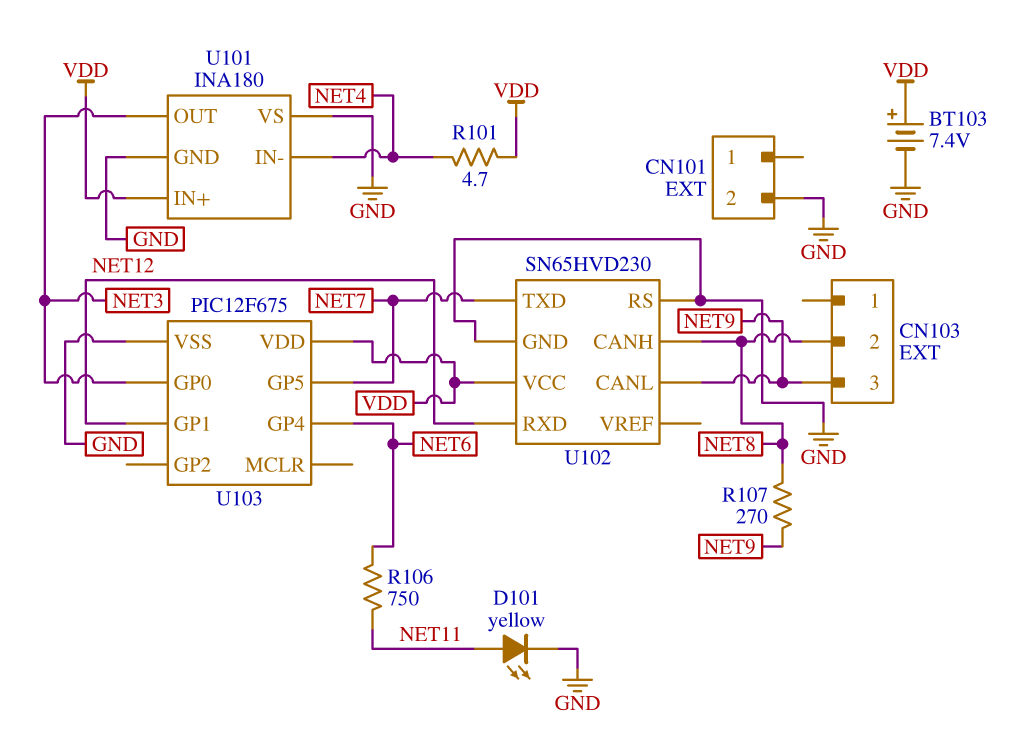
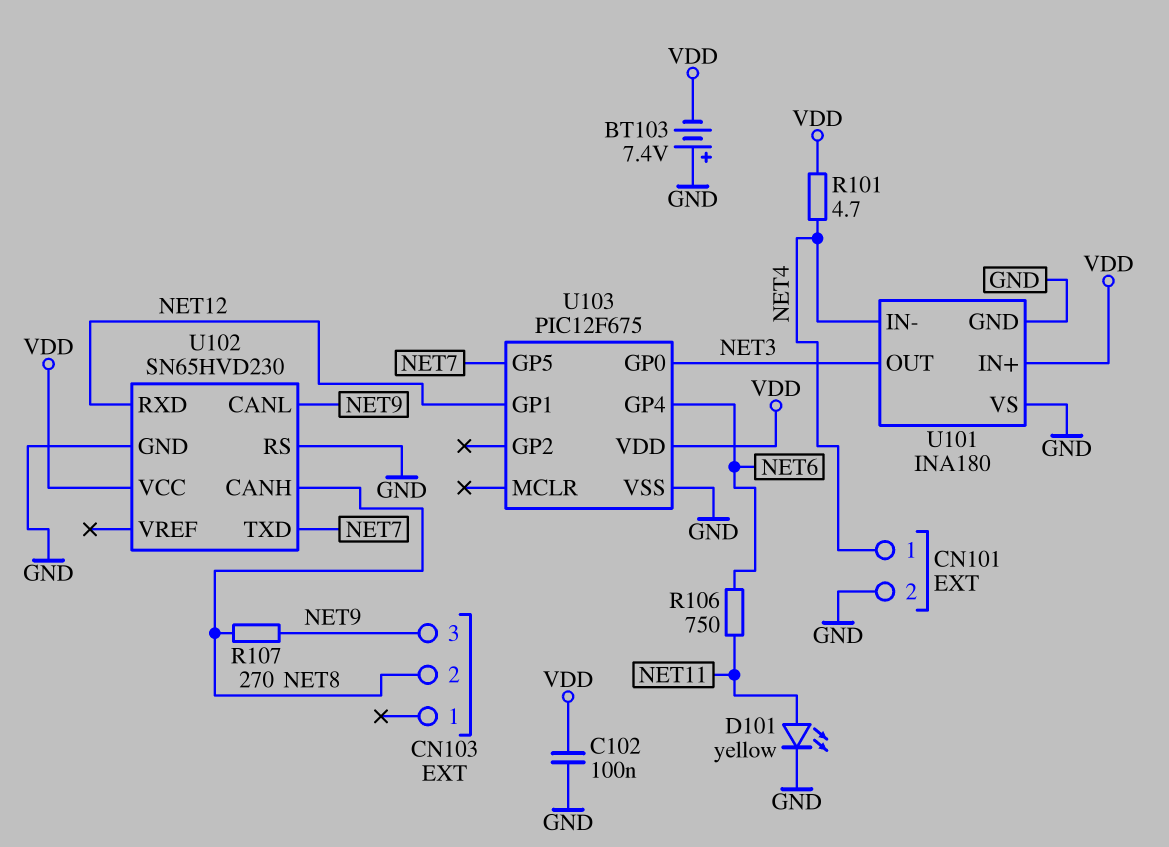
BT103: 7.4V (plus VDD, minus GND) -> 7.4V (plus GND, minus VDD)
C102: none -> 100nF (GND, VDD)
CN101 pin 1: none -> NET4

